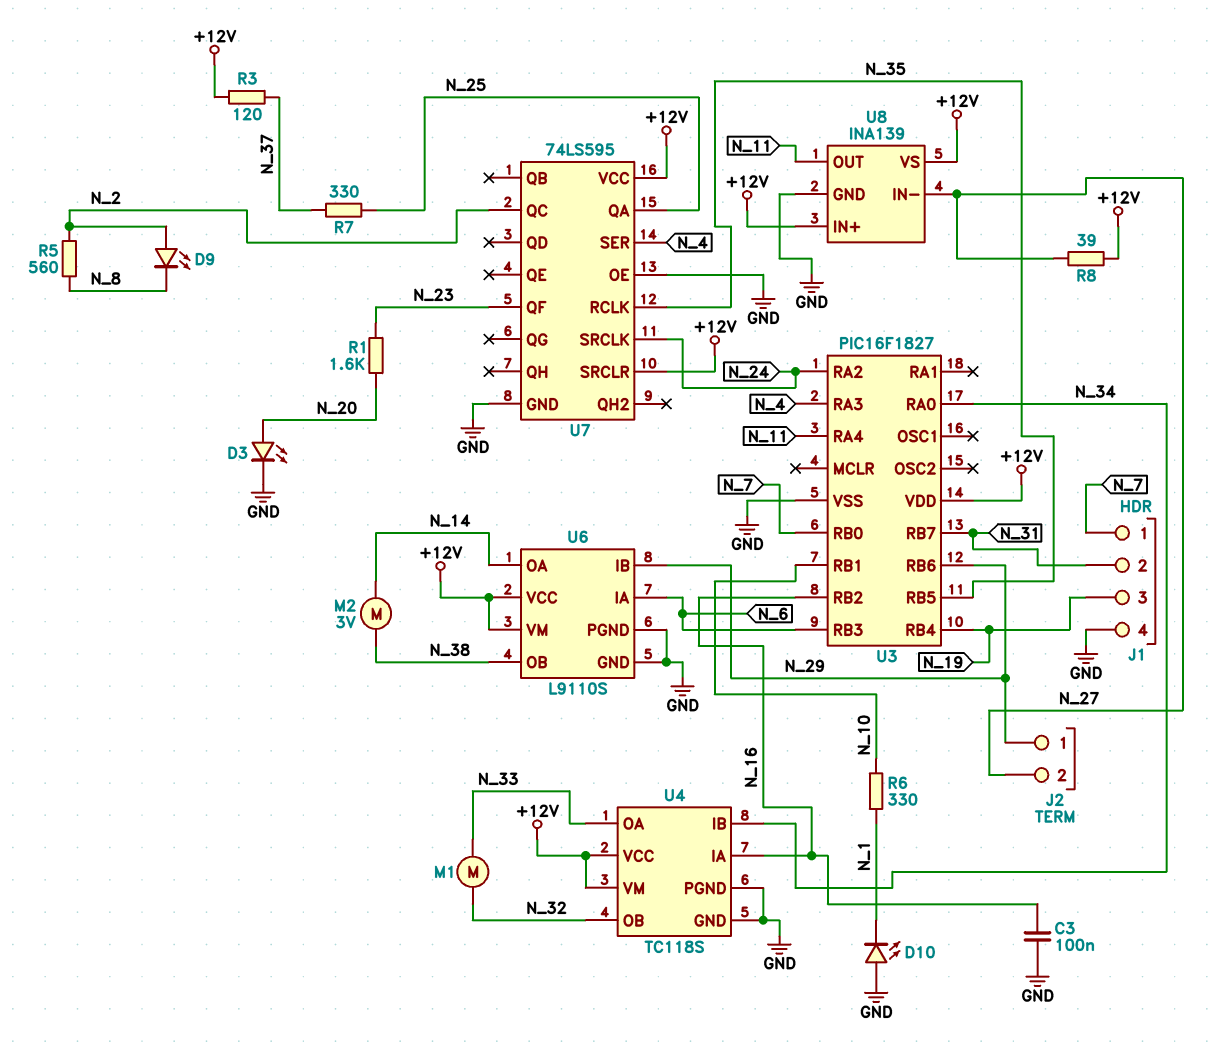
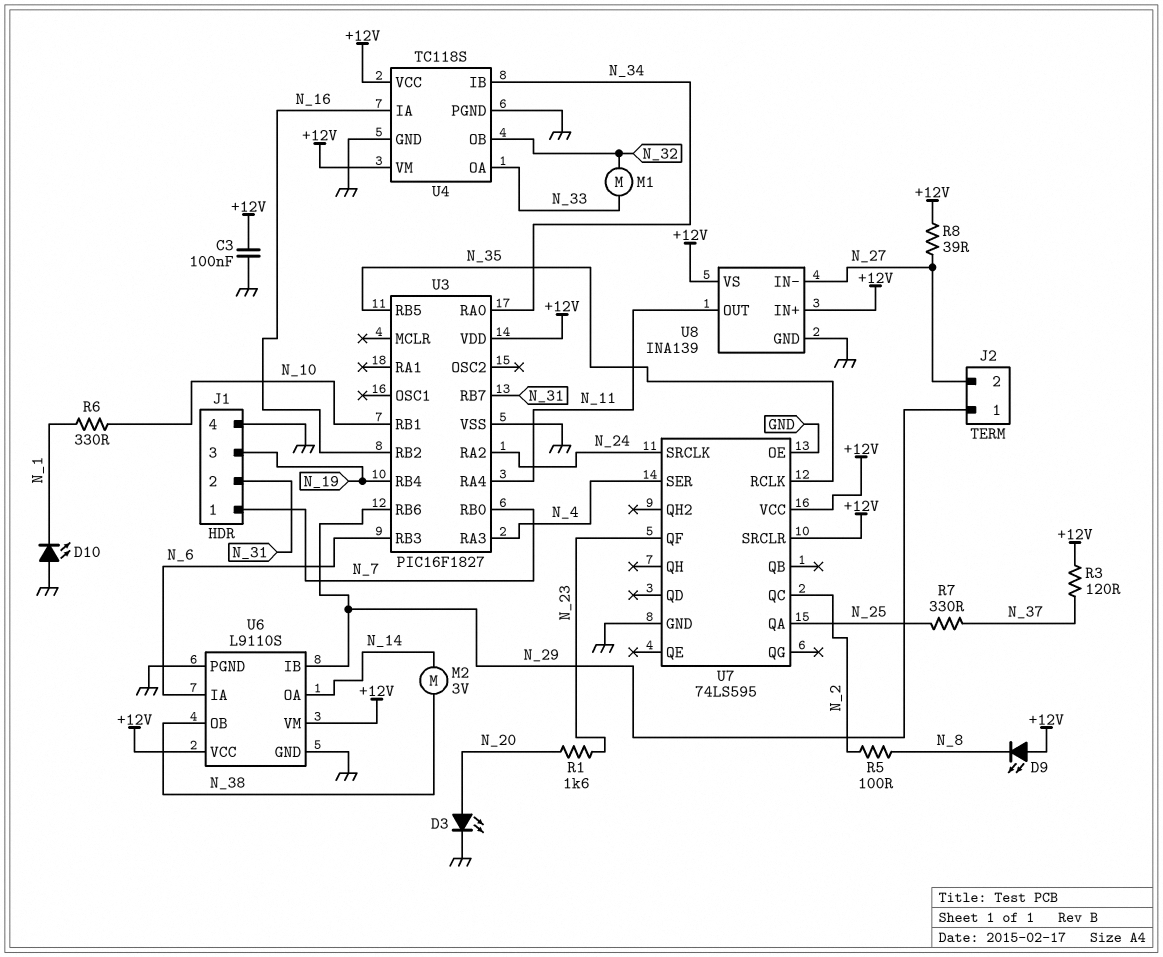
C3: 100nF (GND, N_16) -> 100nF (+12V, GND)
D9: LED (A N_2, K N_8) -> LED (A +12V, K N_8)
R5: 560 (N_2, N_8) -> 100 (N_2, N_8)

